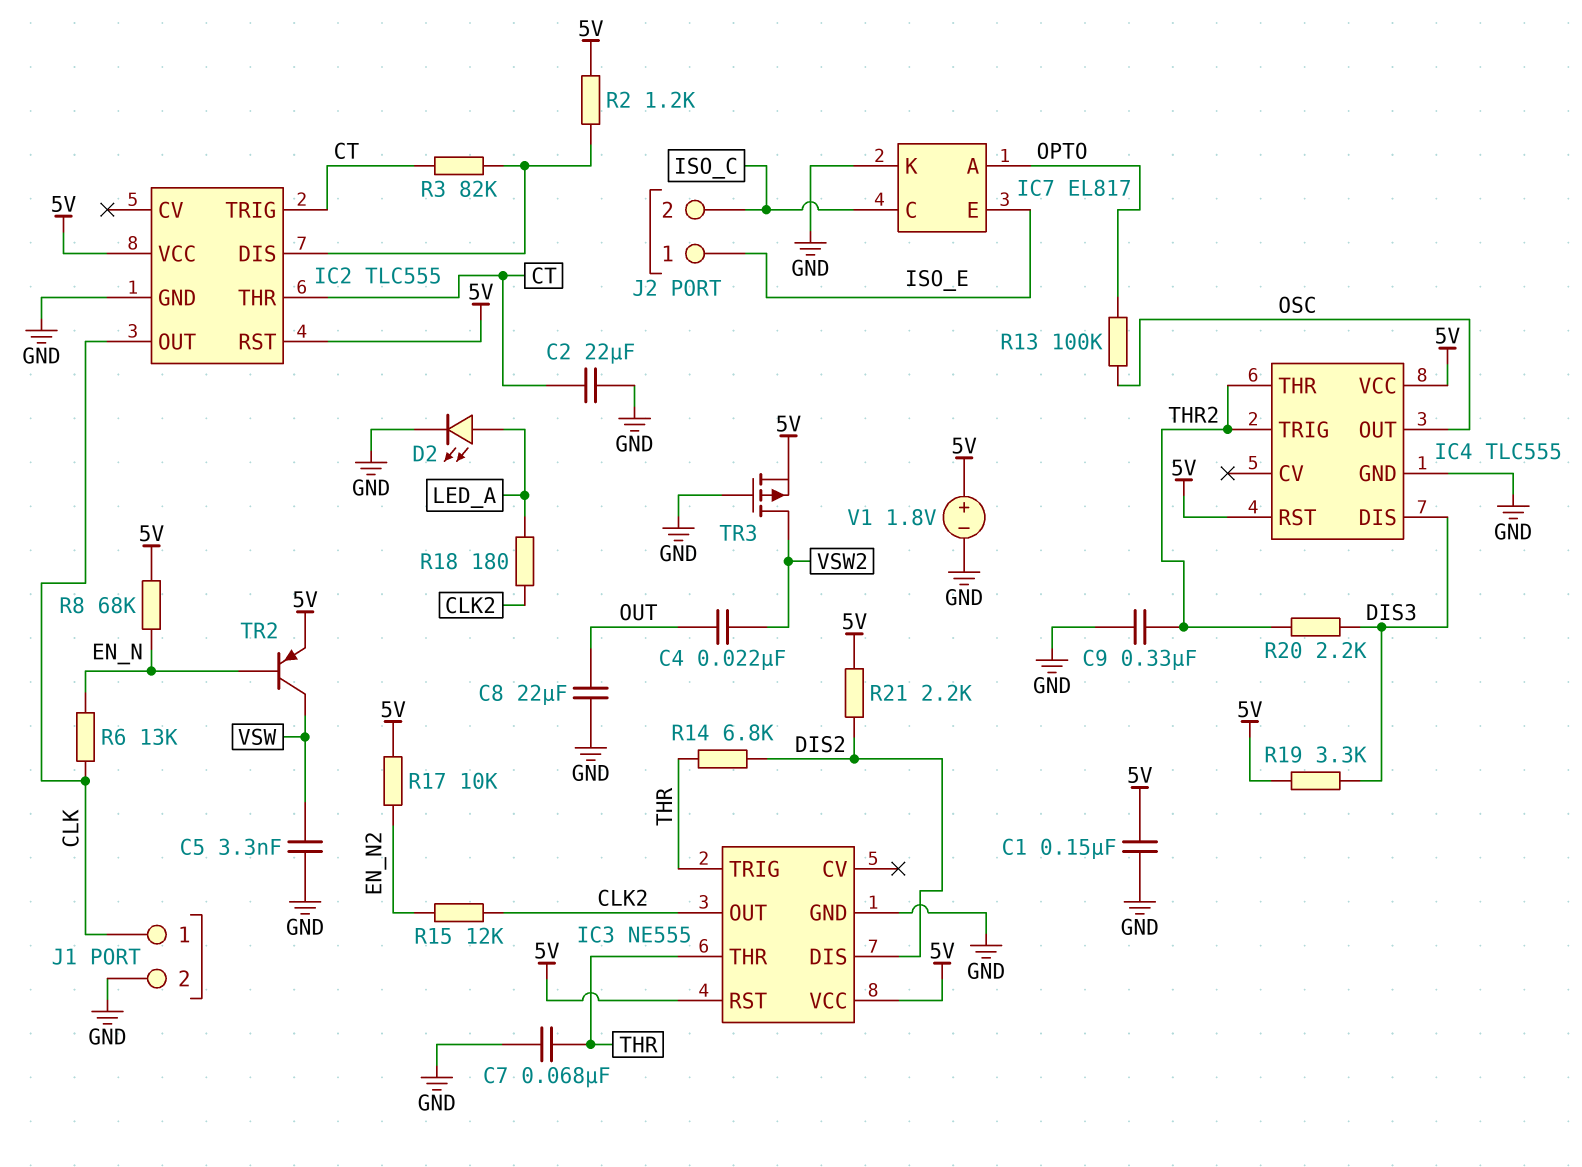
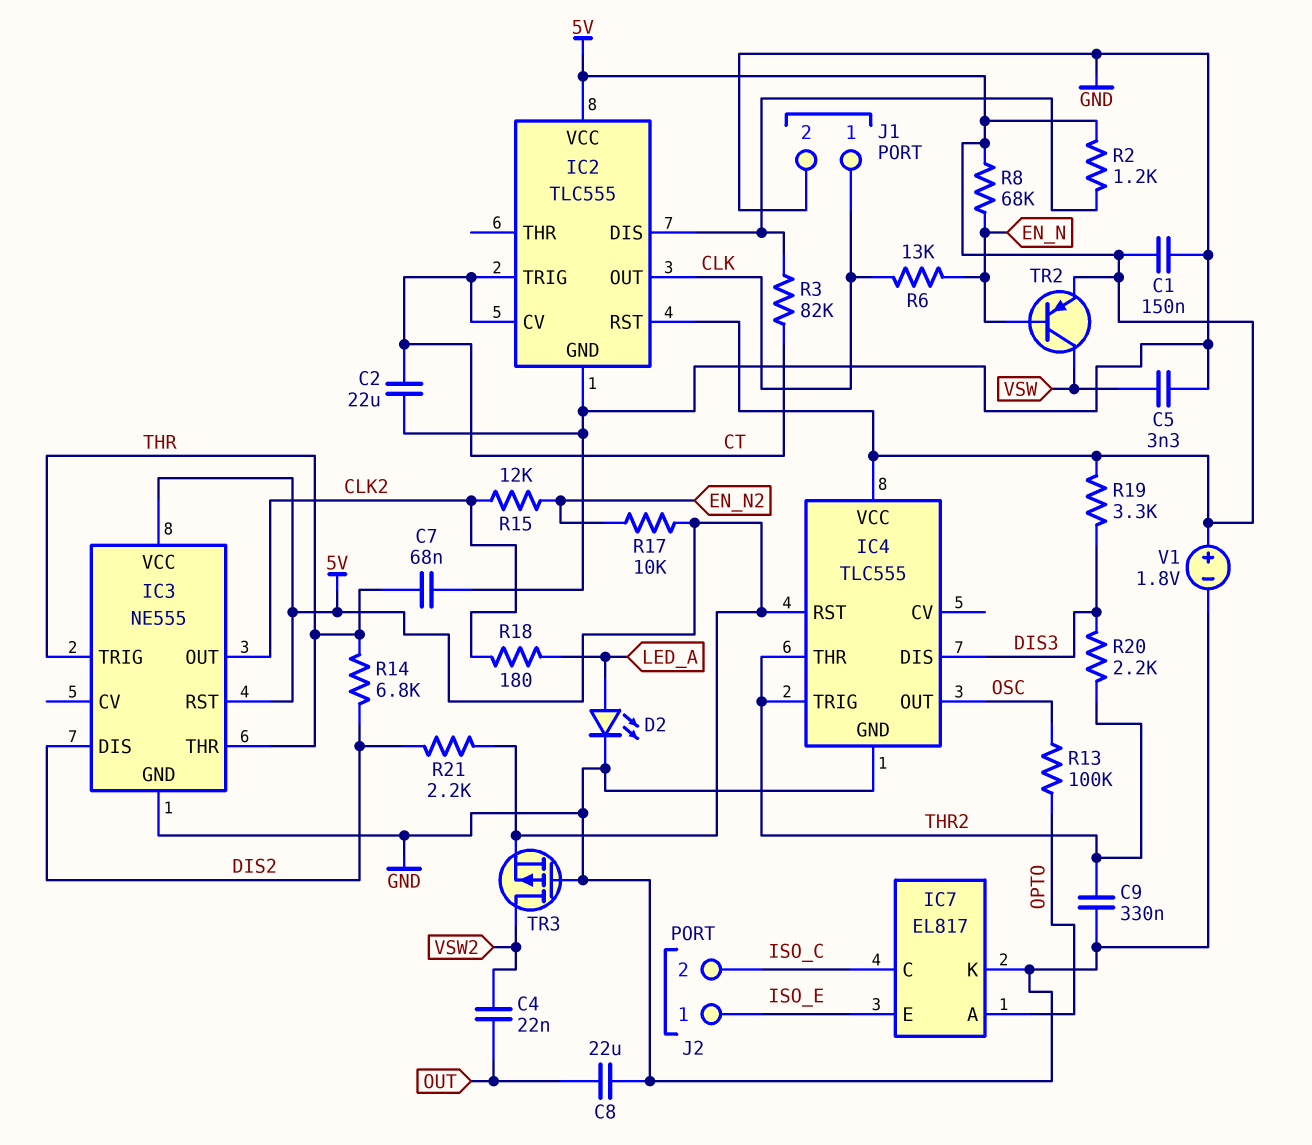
IC2 pin CV: none -> CT
IC2 pin THR: CT -> none

